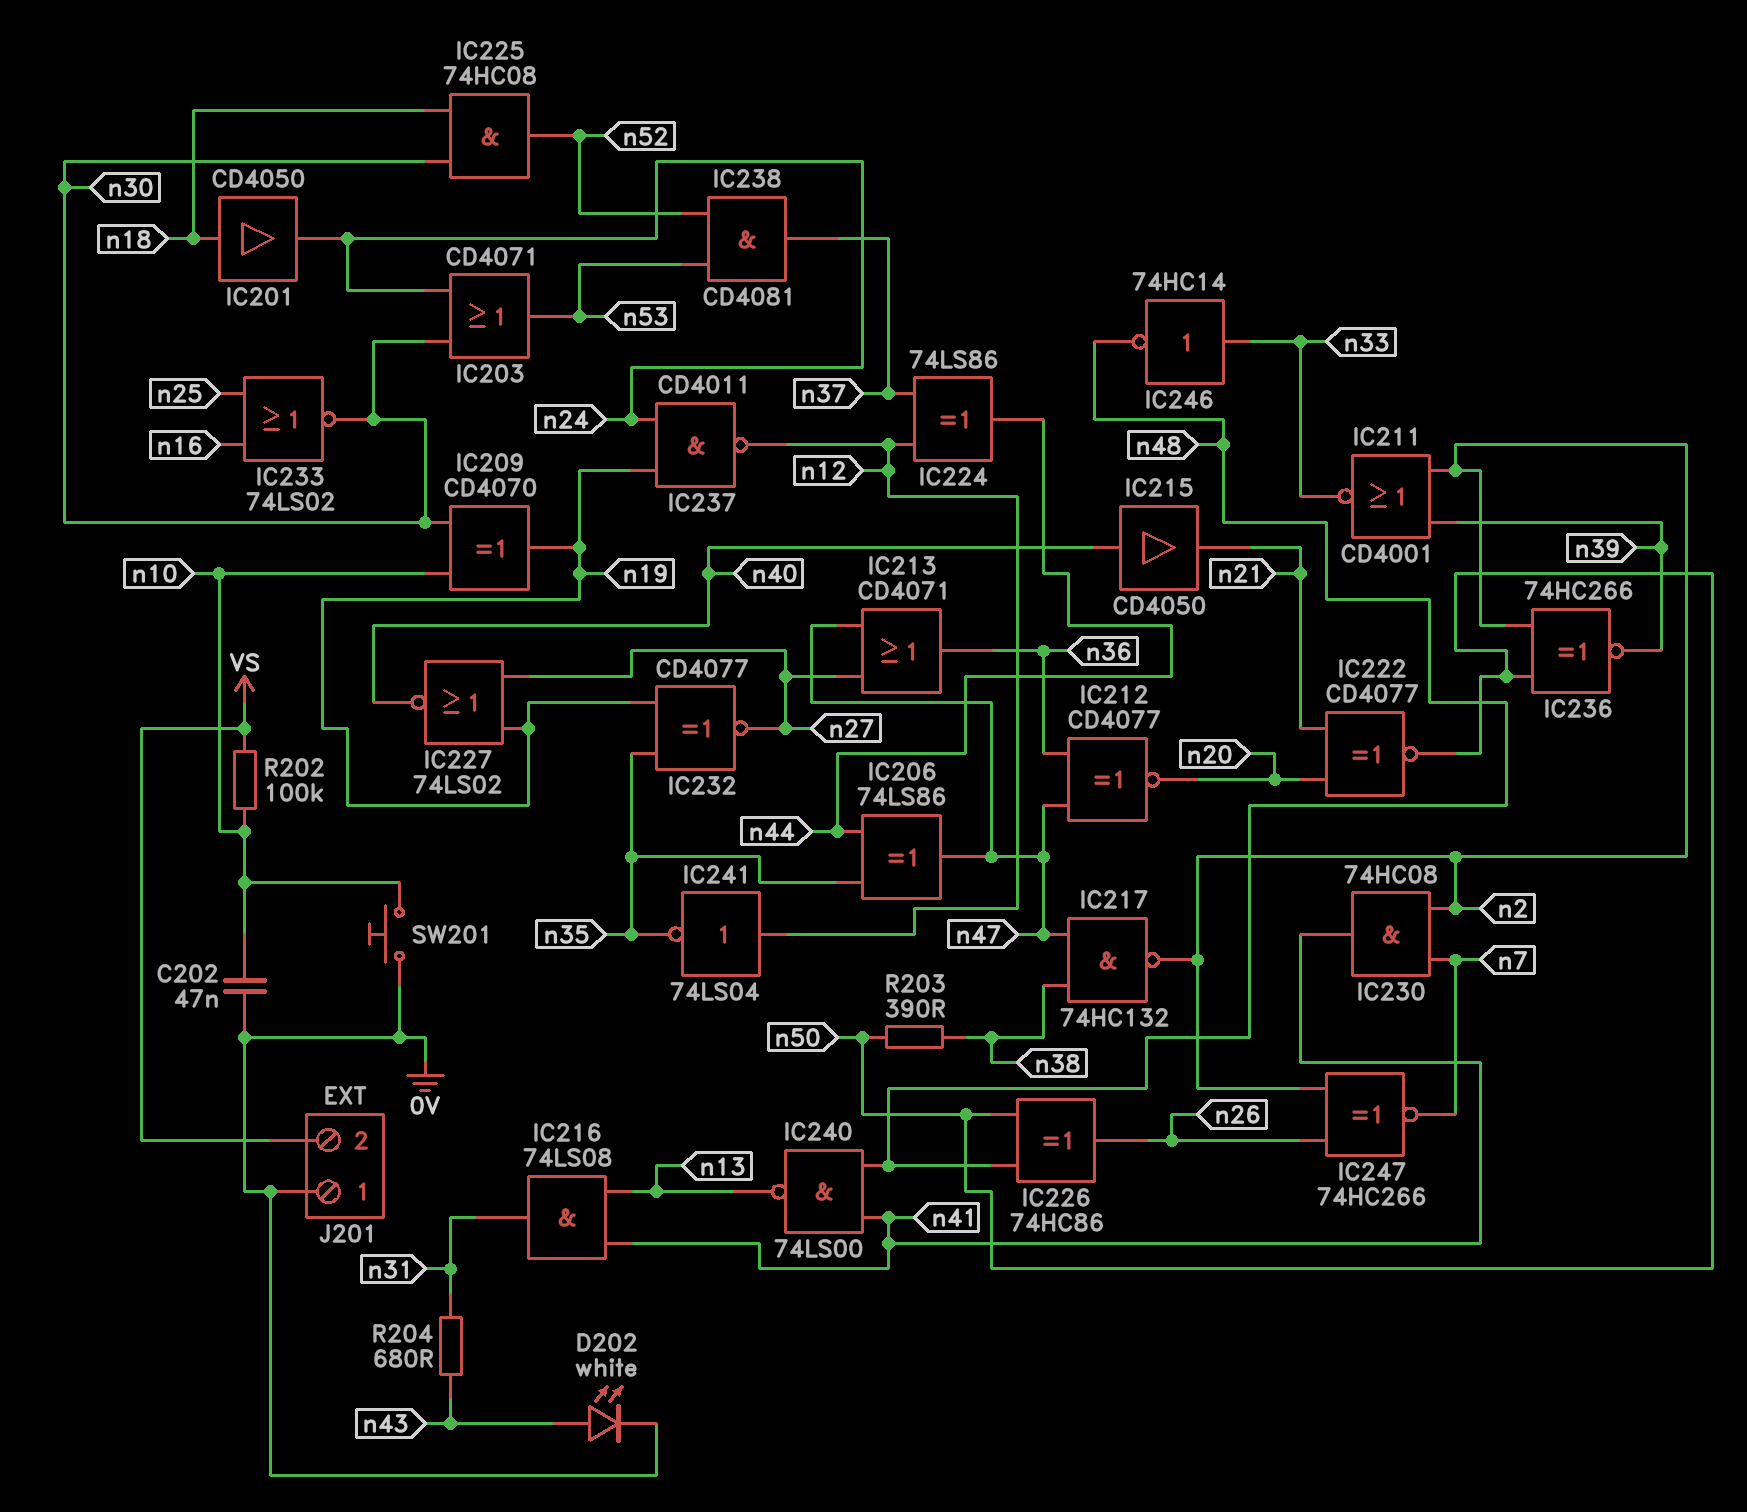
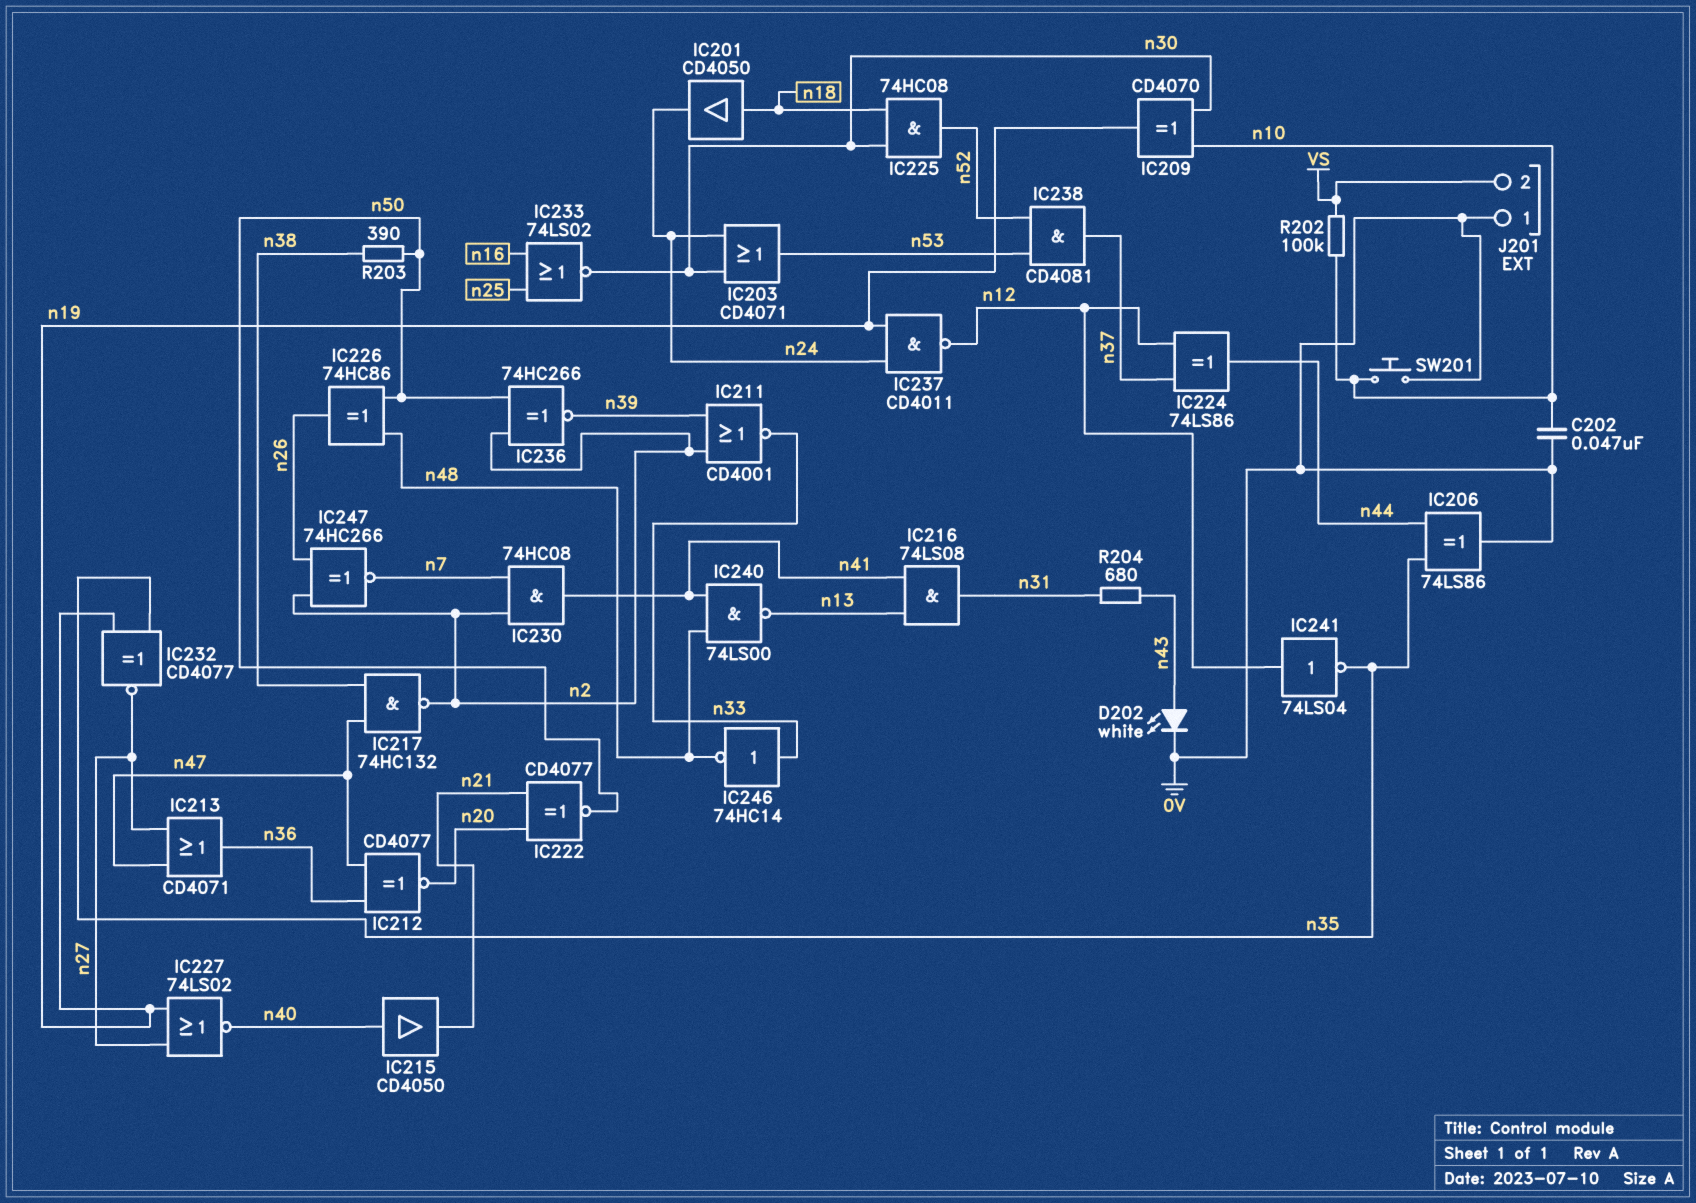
IC206: XOR 74LS86 (in n35, in n44, out n47) -> XOR 74LS86 (in n35, in n44, out 0V)

